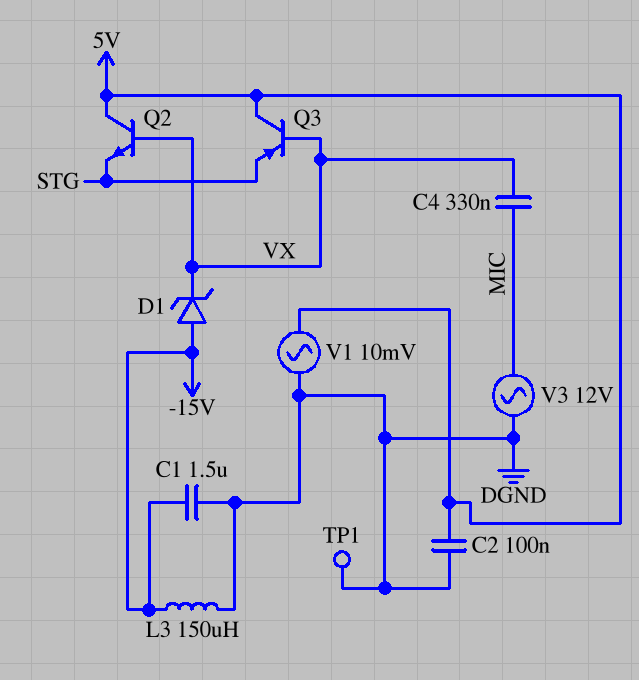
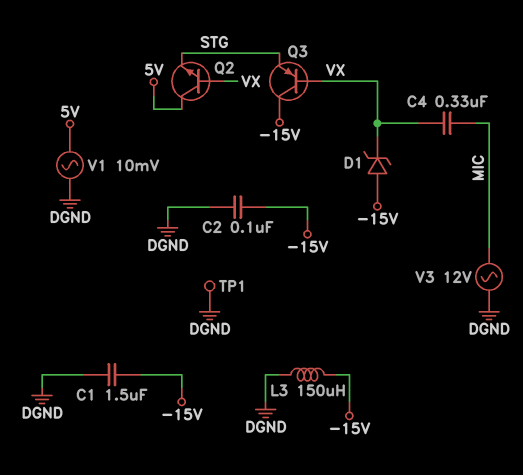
C2: 100nF (5V, DGND) -> 100nF (-15V, DGND)
Q3: PNP (B VX, C 5V, E STG) -> PNP (B VX, C -15V, E STG)

